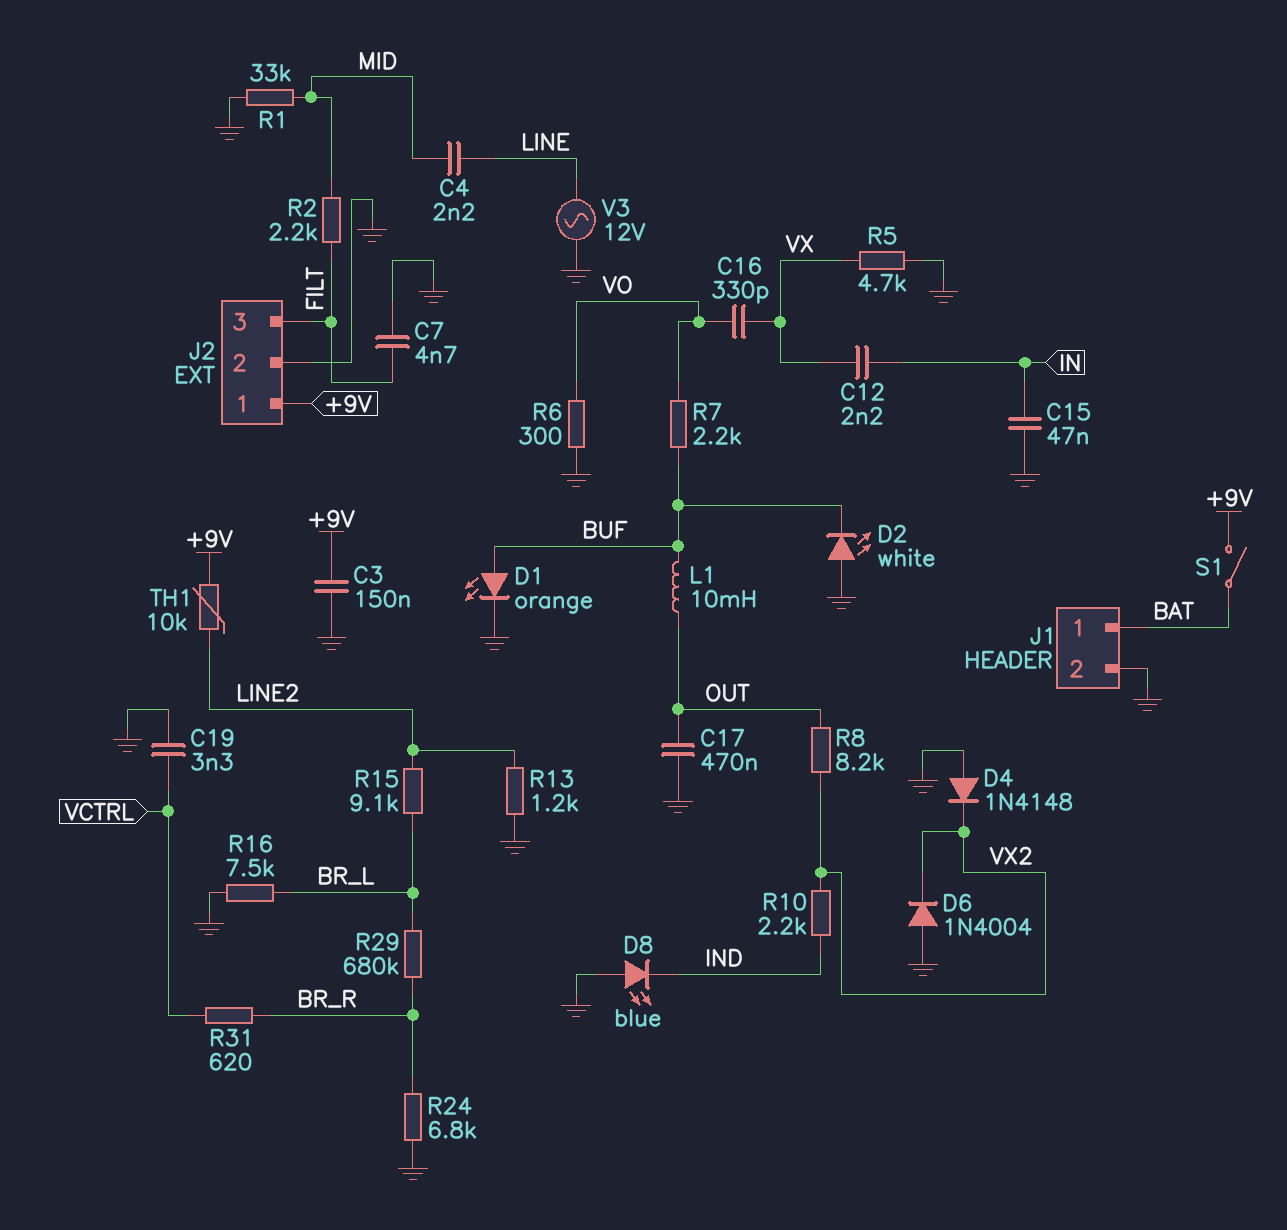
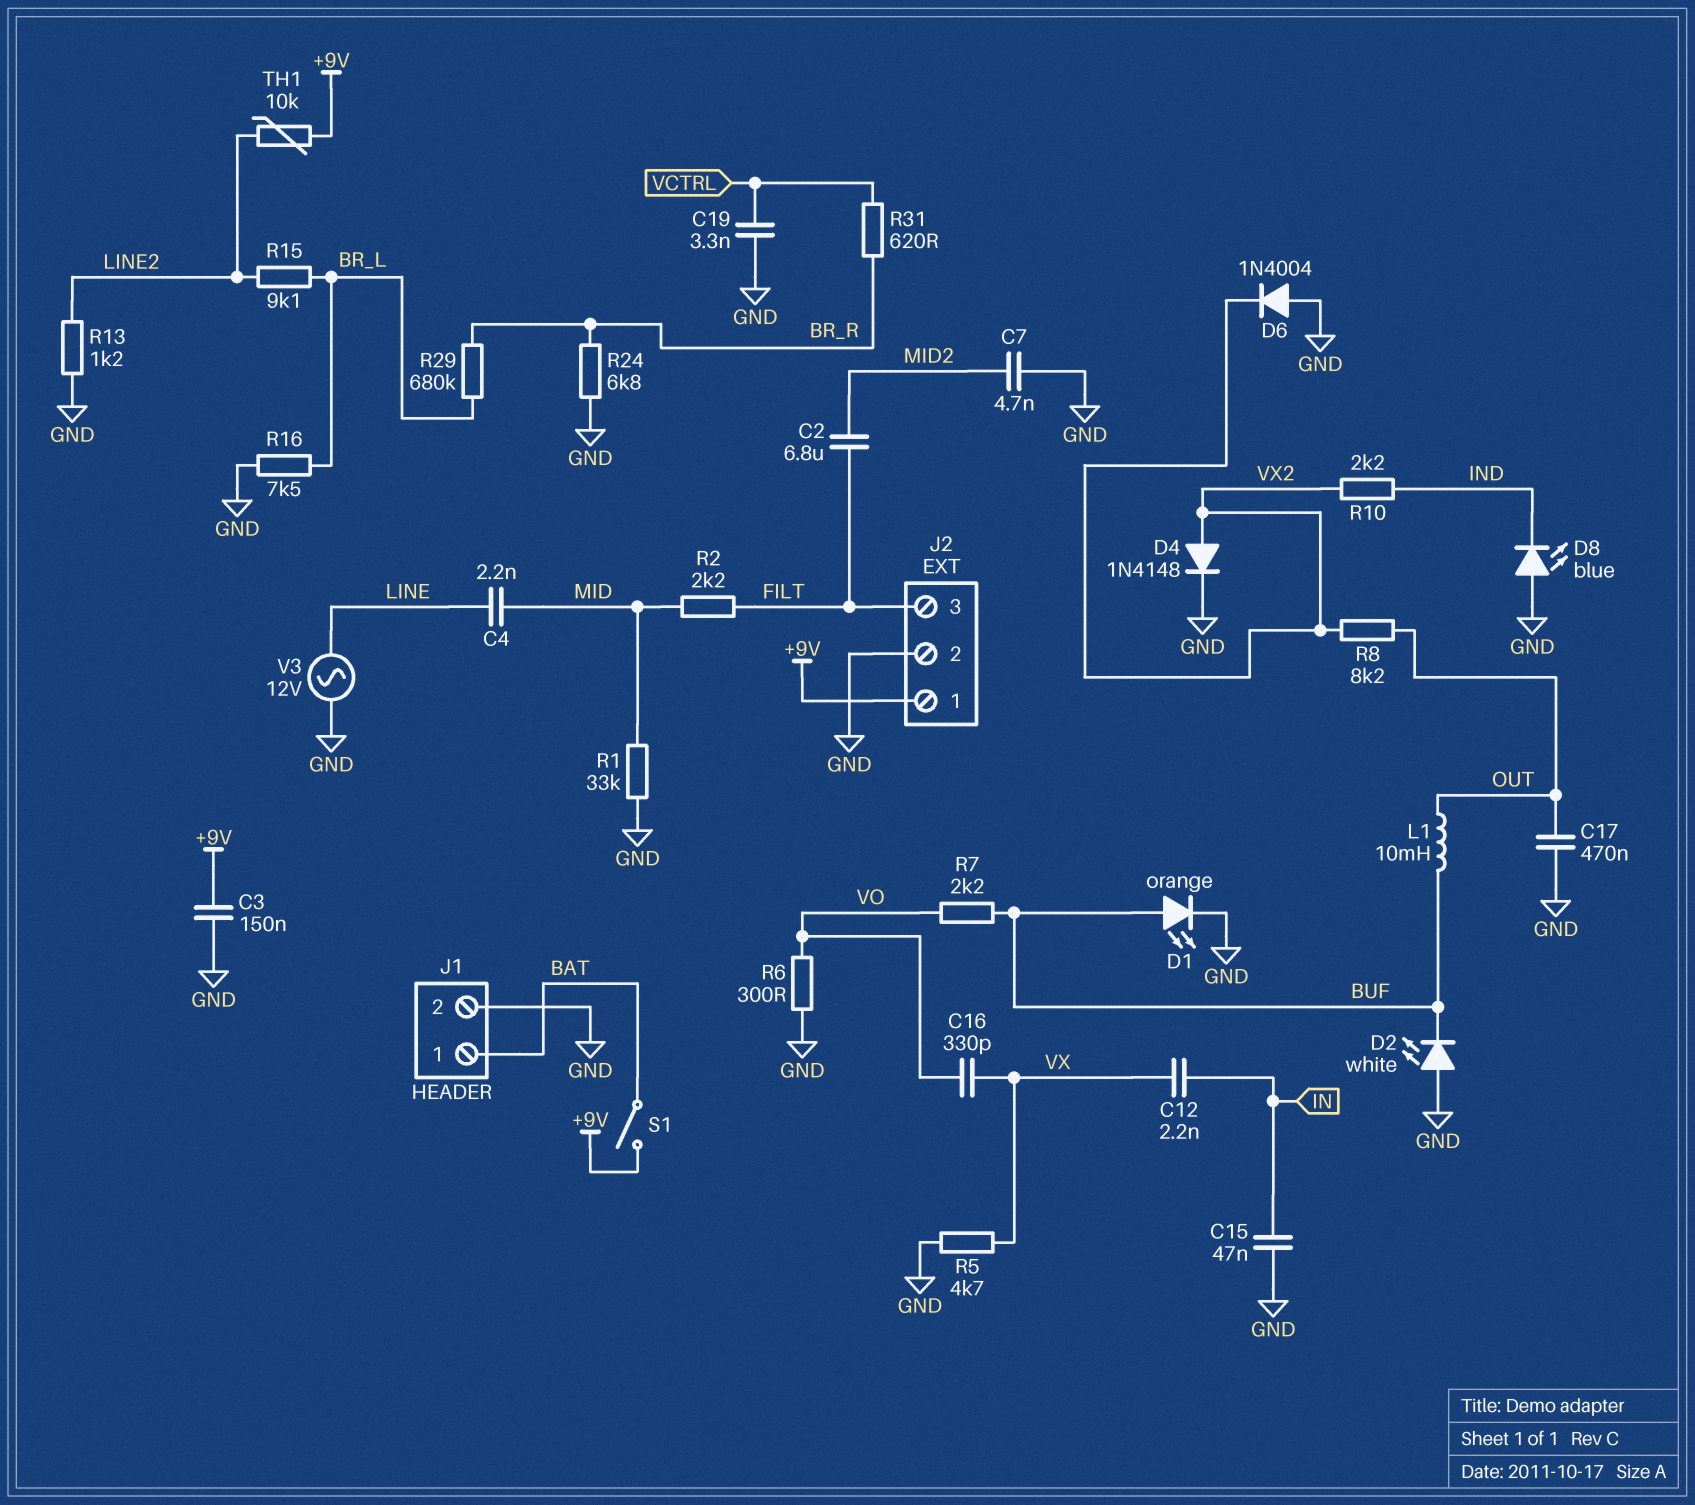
C2: none -> 6.8uF (FILT, MID2)
C7: 4.7nF (FILT, GND) -> 4.7nF (GND, MID2)
D4: diode 1N4148 (A GND, K VX2) -> diode 1N4148 (A VX2, K GND)

